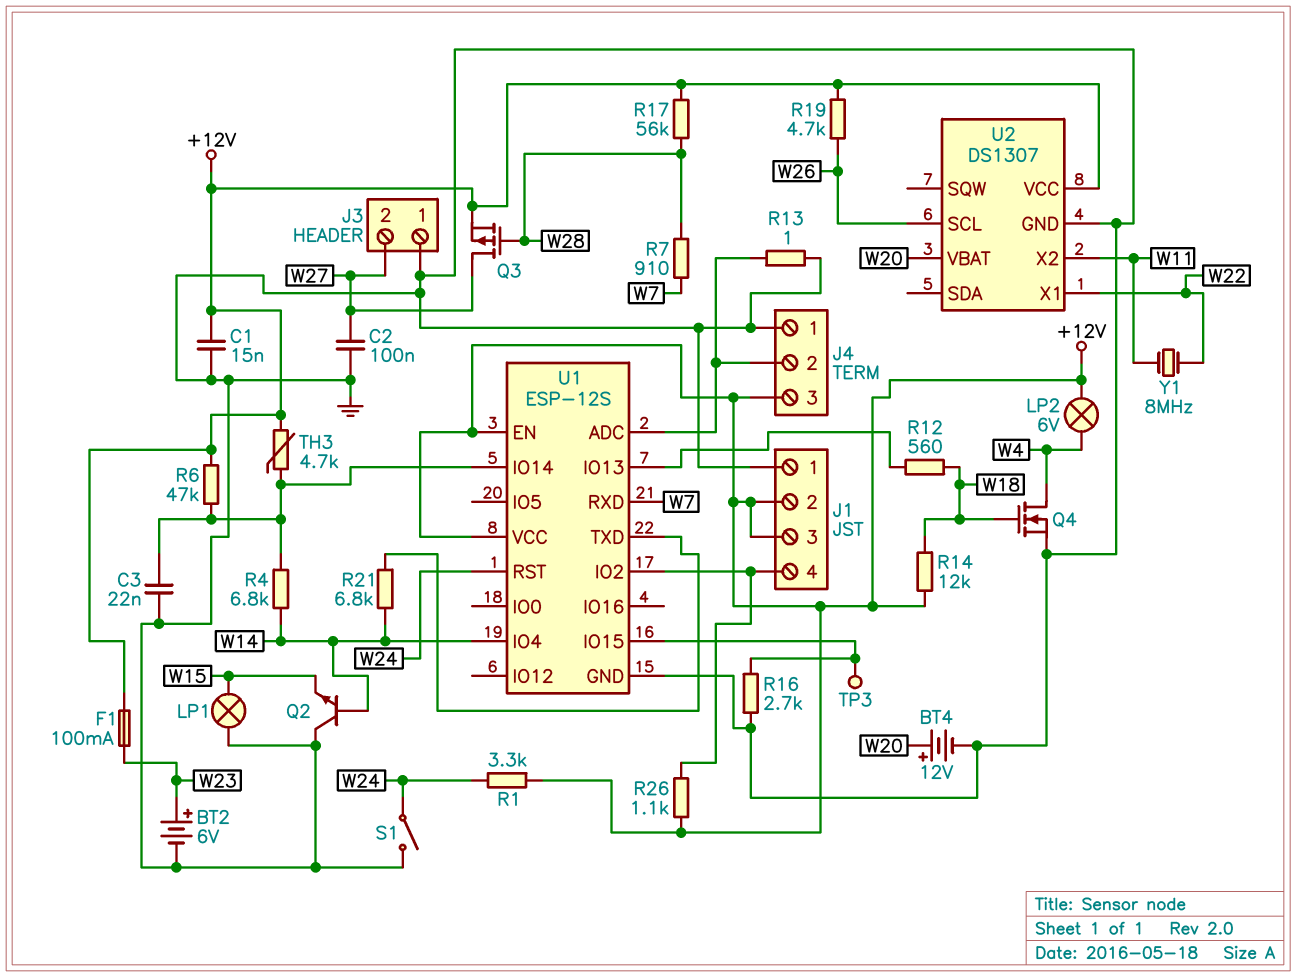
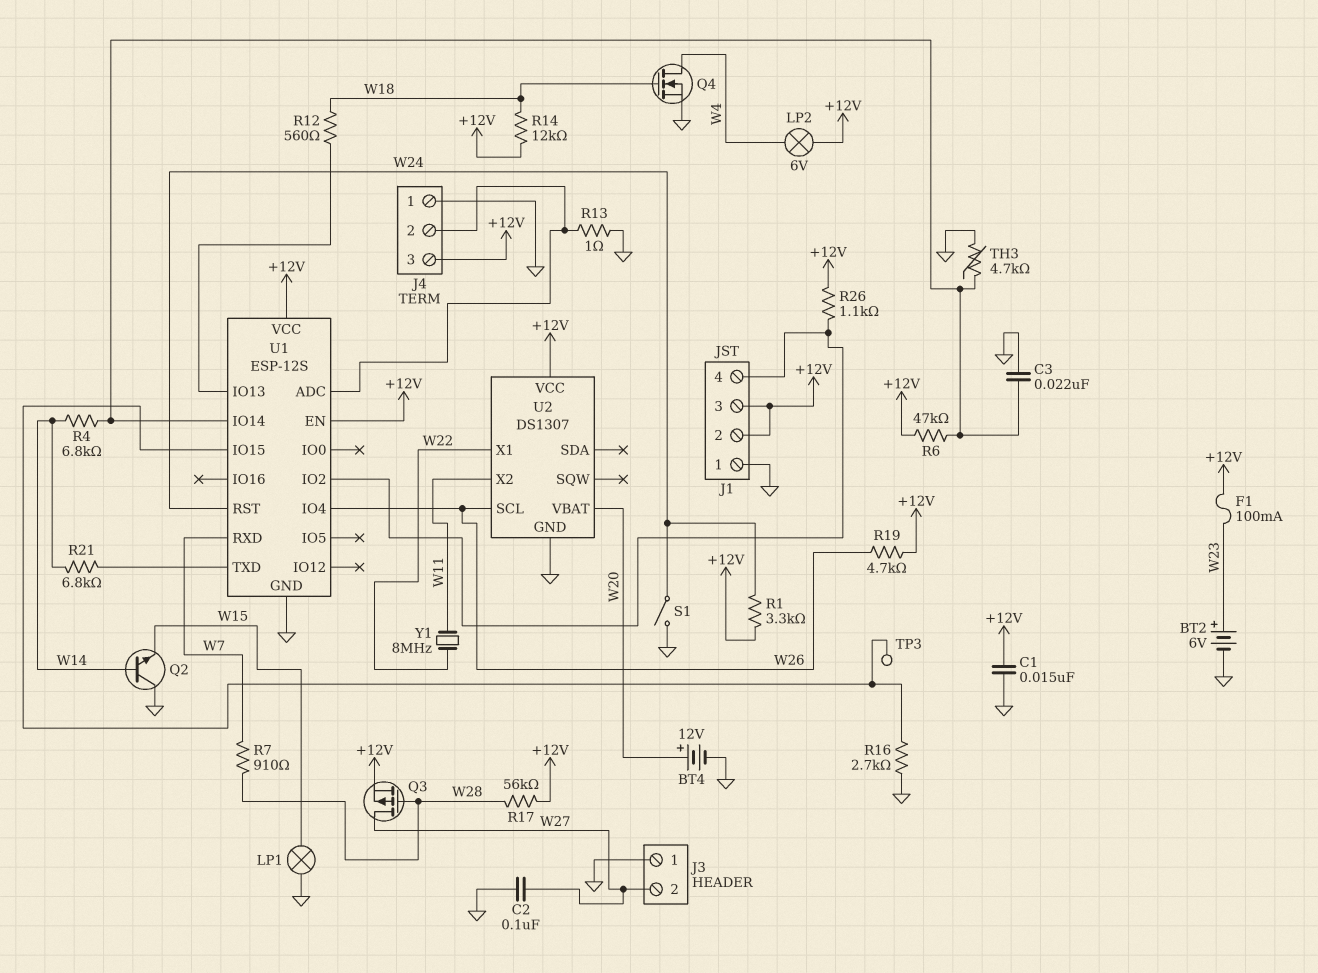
TH3: 4.7k (+12V, U1/IO14) -> 4.7k (GND, U1/IO14)
U1 pin IO4: W14 -> W26

